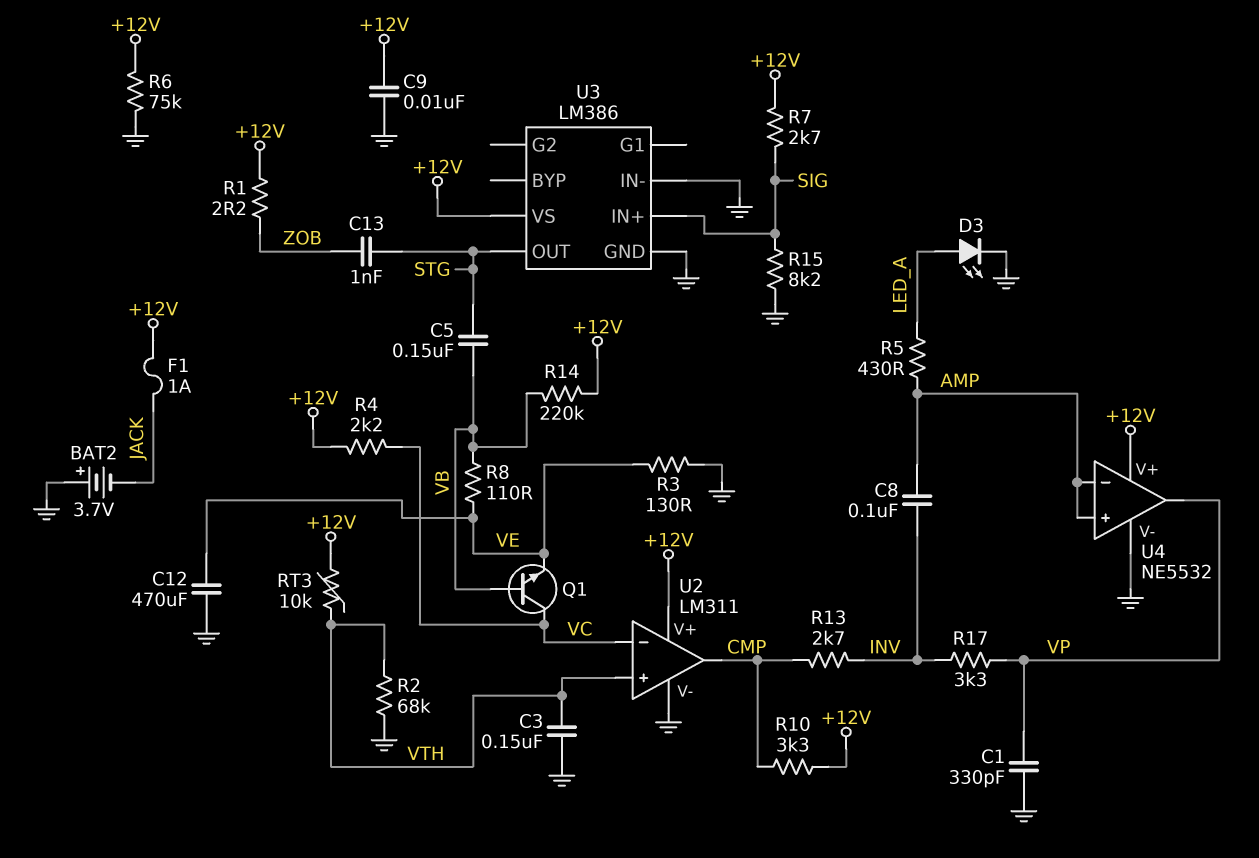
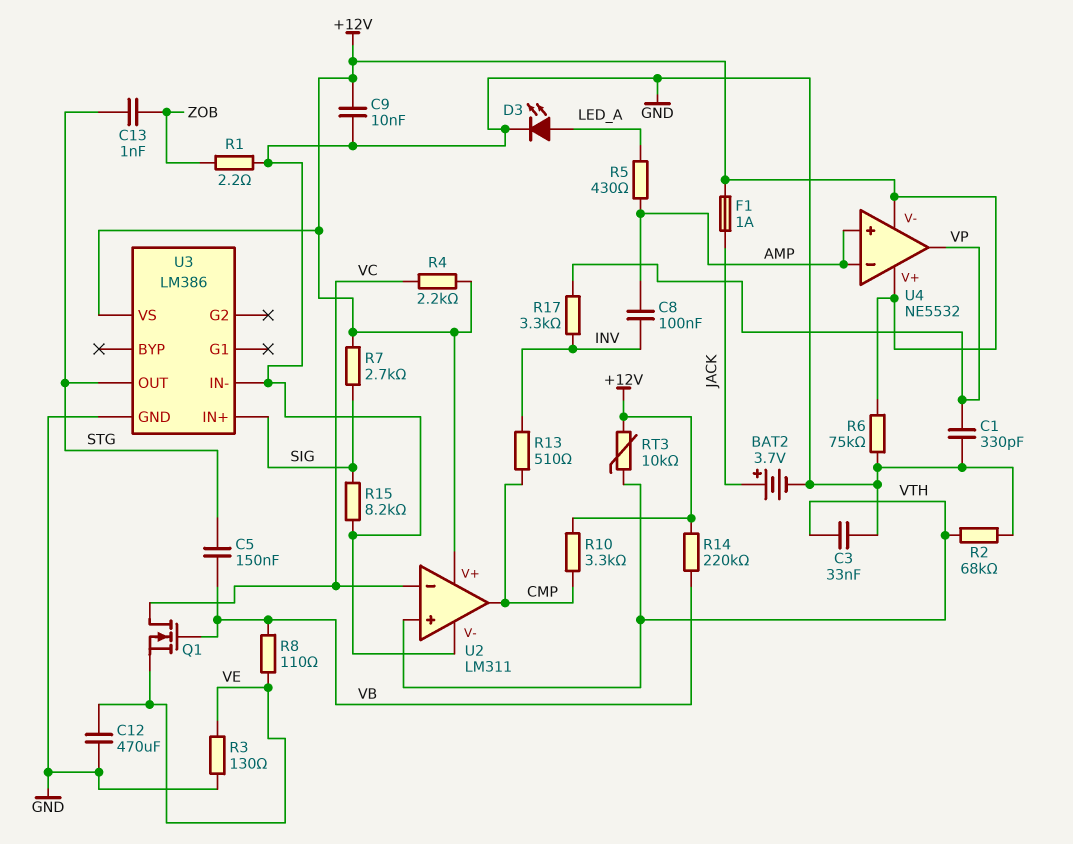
BAT2: 3.7V (plus GND, minus JACK) -> 3.7V (plus JACK, minus GND)
C3: 150nF (GND, VTH) -> 33nF (GND, VTH)
Q1: NPN (B VB, C VC, E VE) -> NMOS (G VB, D VC, S VE)
R1: 2.2 (+12V, ZOB) -> 2.2 (GND, ZOB)
R13: 2.7k (CMP, INV) -> 510 (CMP, INV)
U4 pin V-: GND -> +12V

